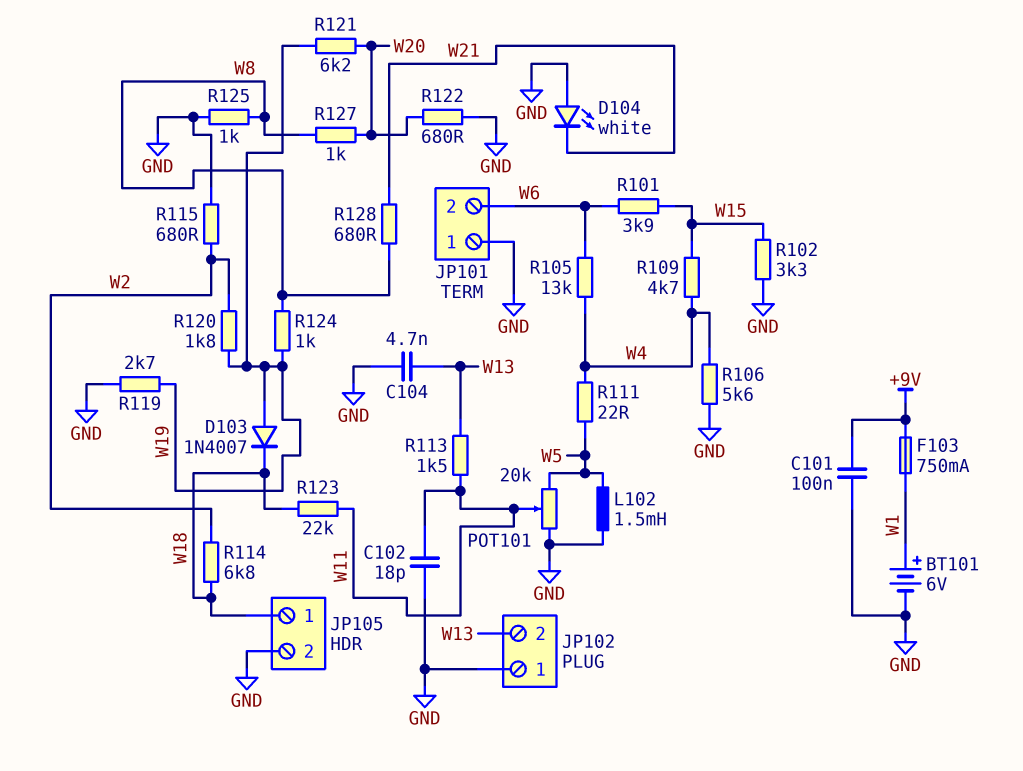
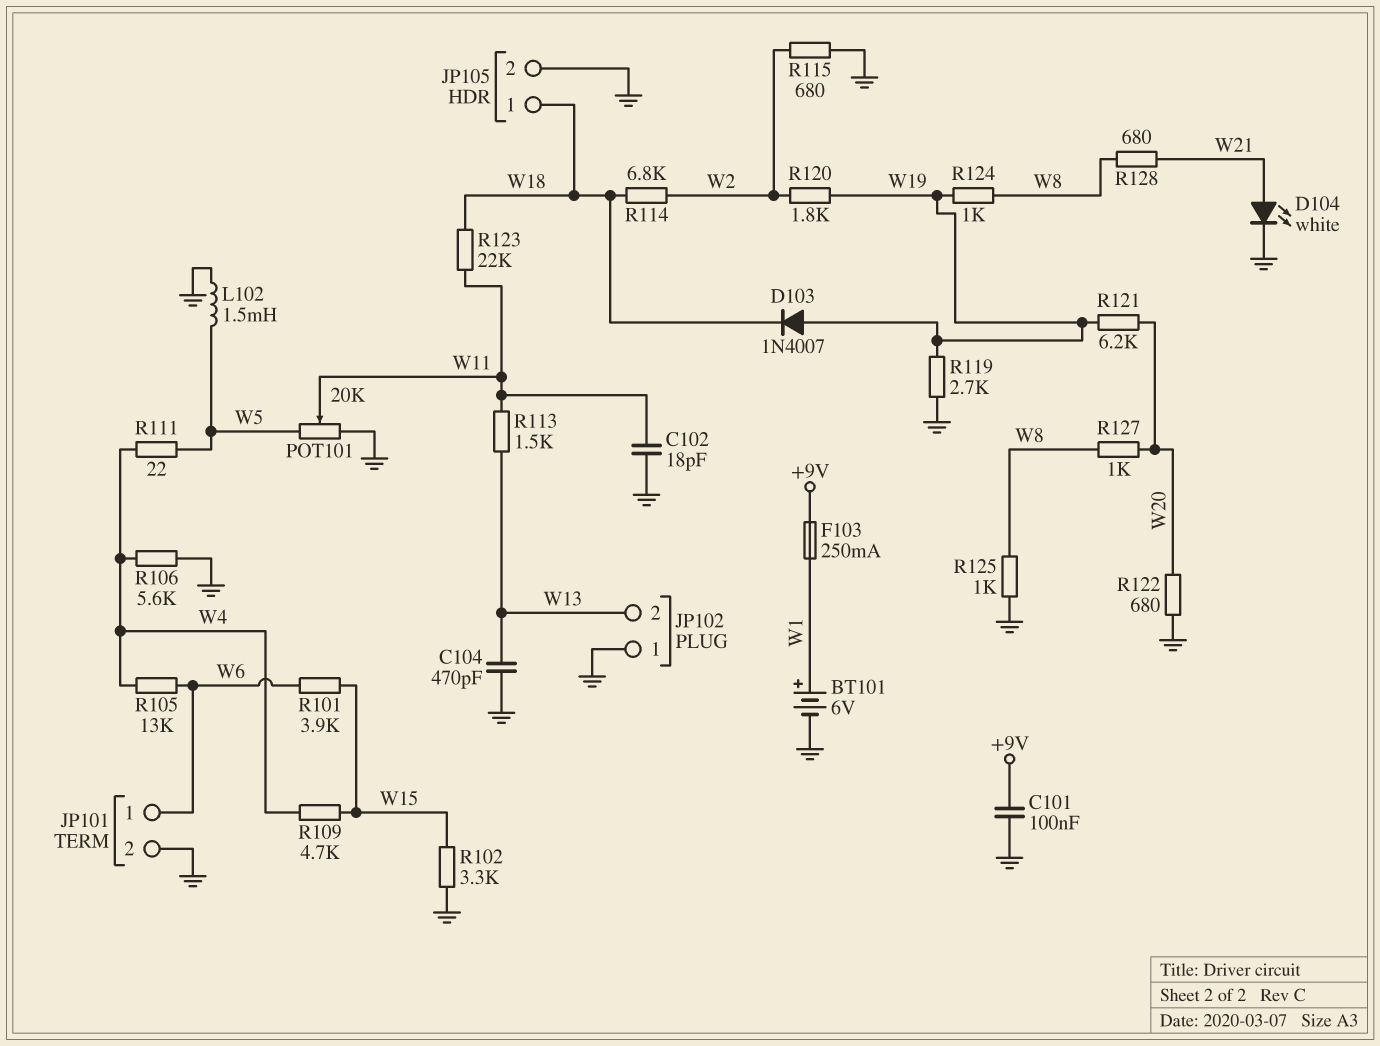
C104: 4.7nF (GND, W13) -> 470pF (GND, W13)
D104: LED white (A GND, K W21) -> LED white (A W21, K GND)
F103: 750mA (+9V, W1) -> 250mA (+9V, W1)
JP101 pin 1: GND -> W6
JP101 pin 2: W6 -> GND

